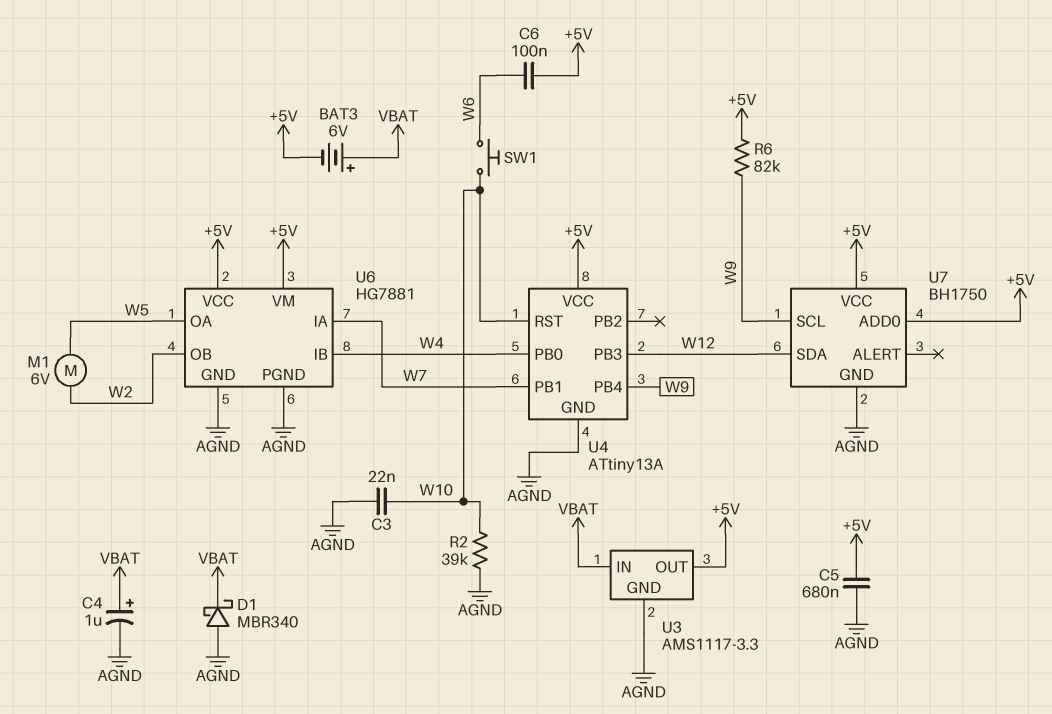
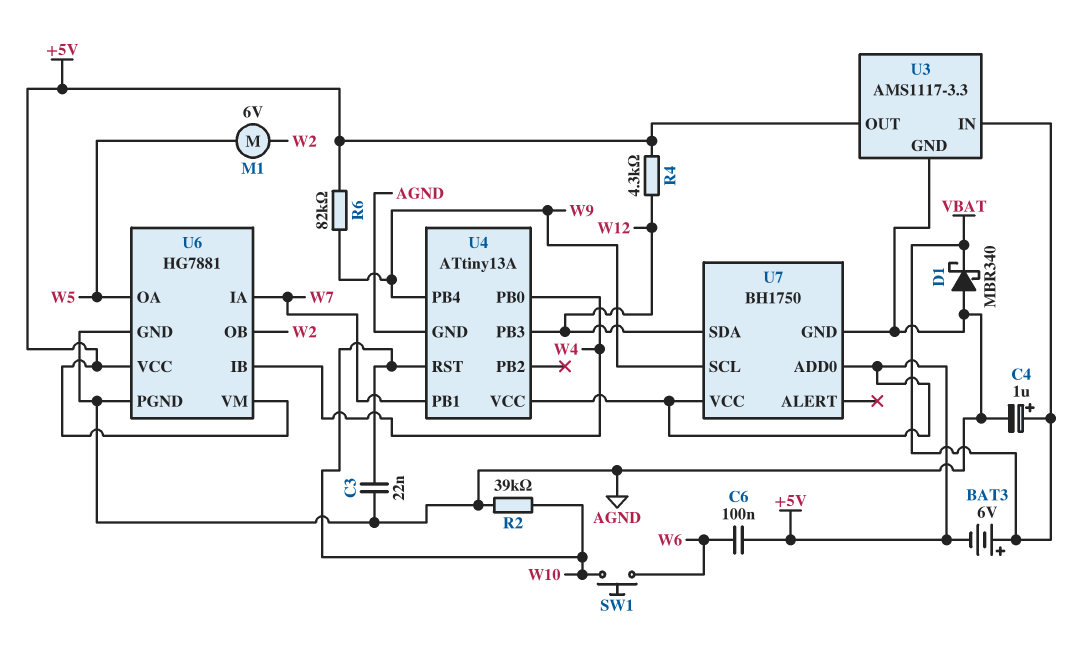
C5: 680nF (+5V, AGND) -> none
R4: none -> 4.3k (+5V, W12)

